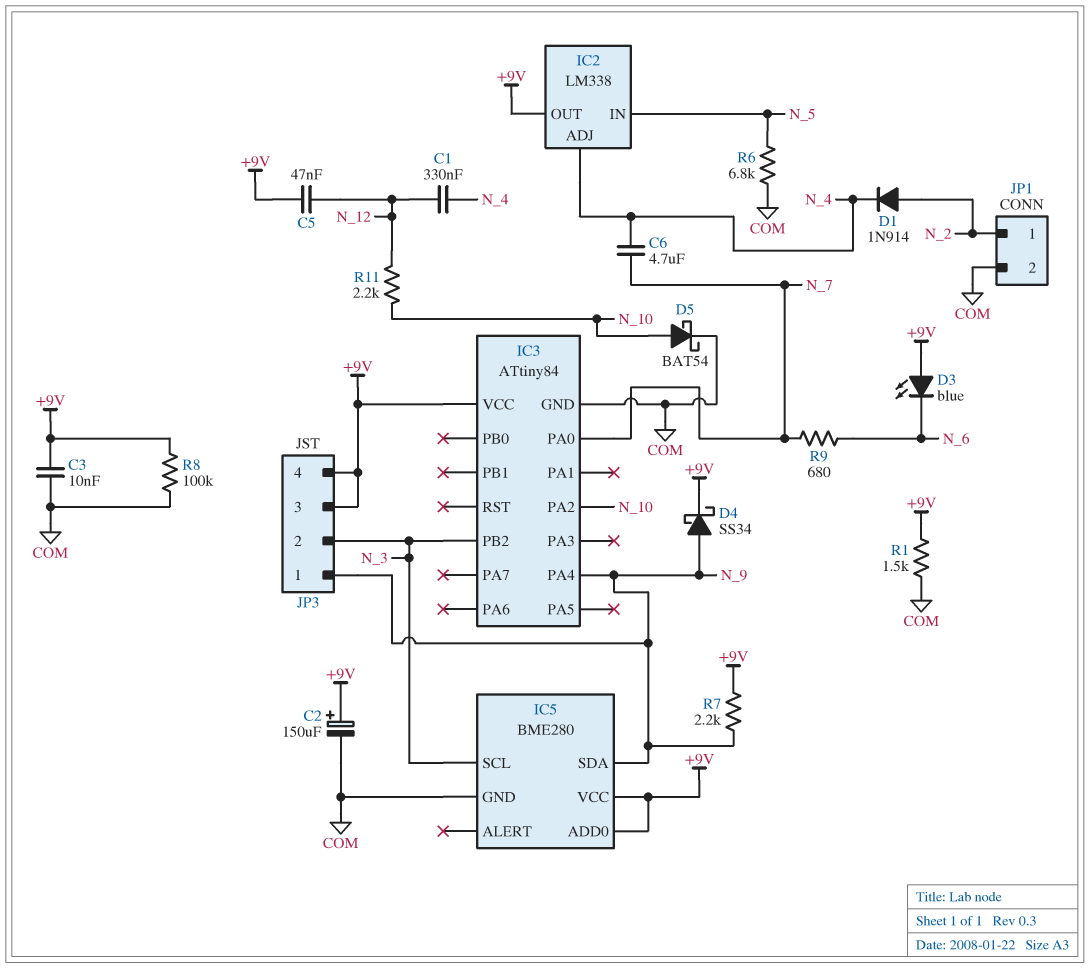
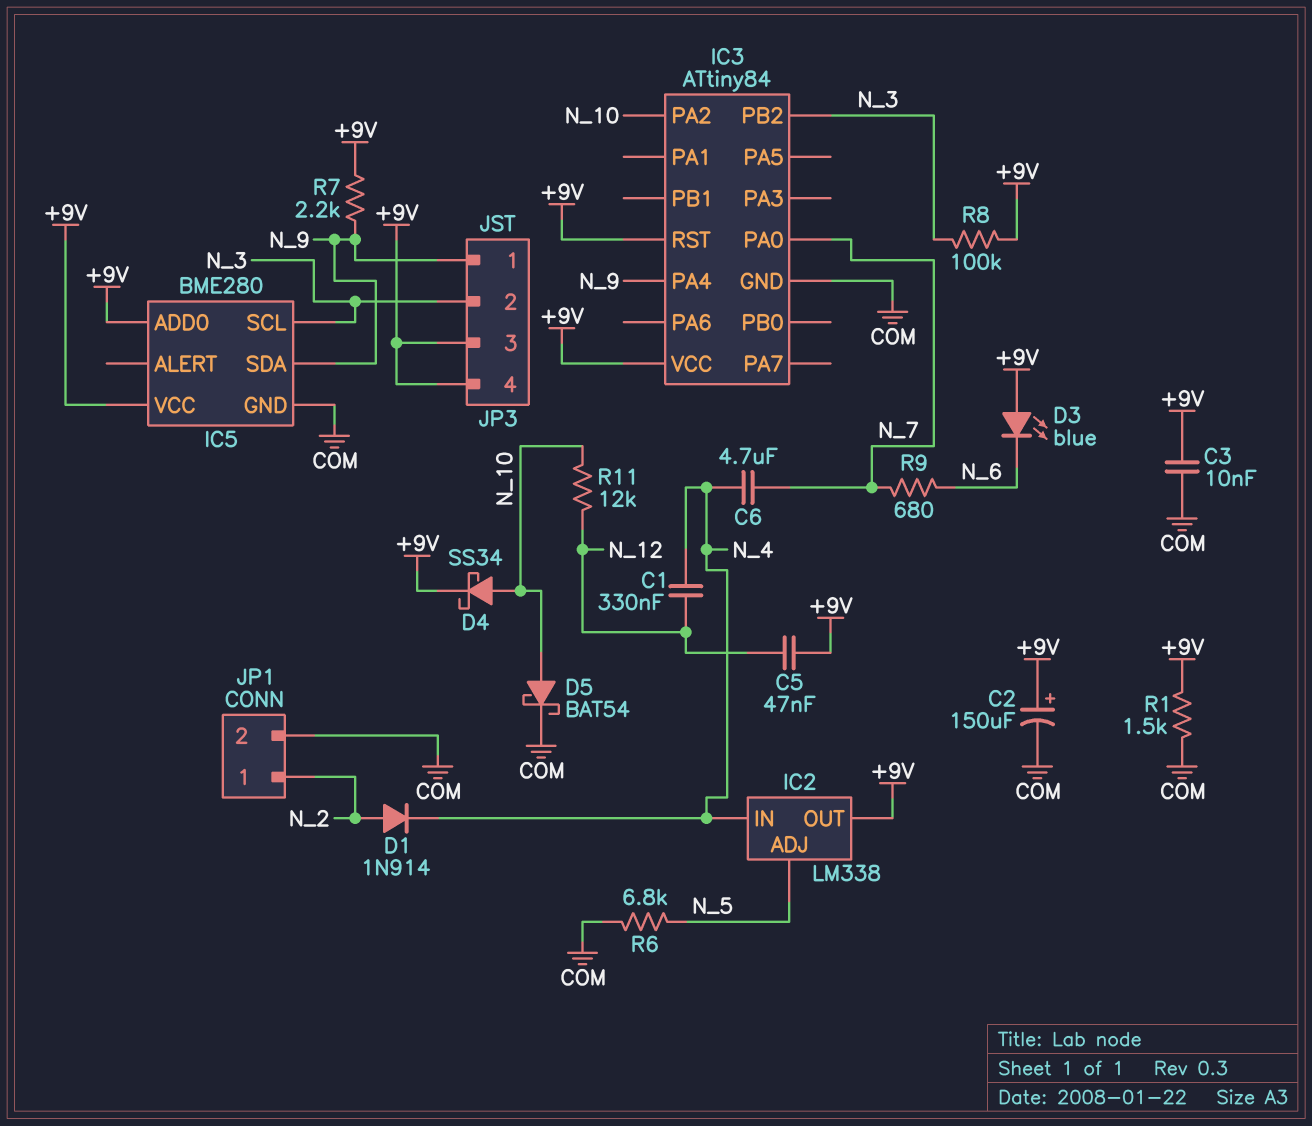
D4: schottky SS34 (A N_9, K +9V) -> schottky SS34 (A N_10, K +9V)
IC2 pin ADJ: N_4 -> N_5
IC2 pin IN: N_5 -> N_4
IC3 pin RST: none -> +9V
R8: 100k (+9V, COM) -> 100k (+9V, N_3)
R11: 2.2k (N_10, N_12) -> 12k (N_10, N_12)

